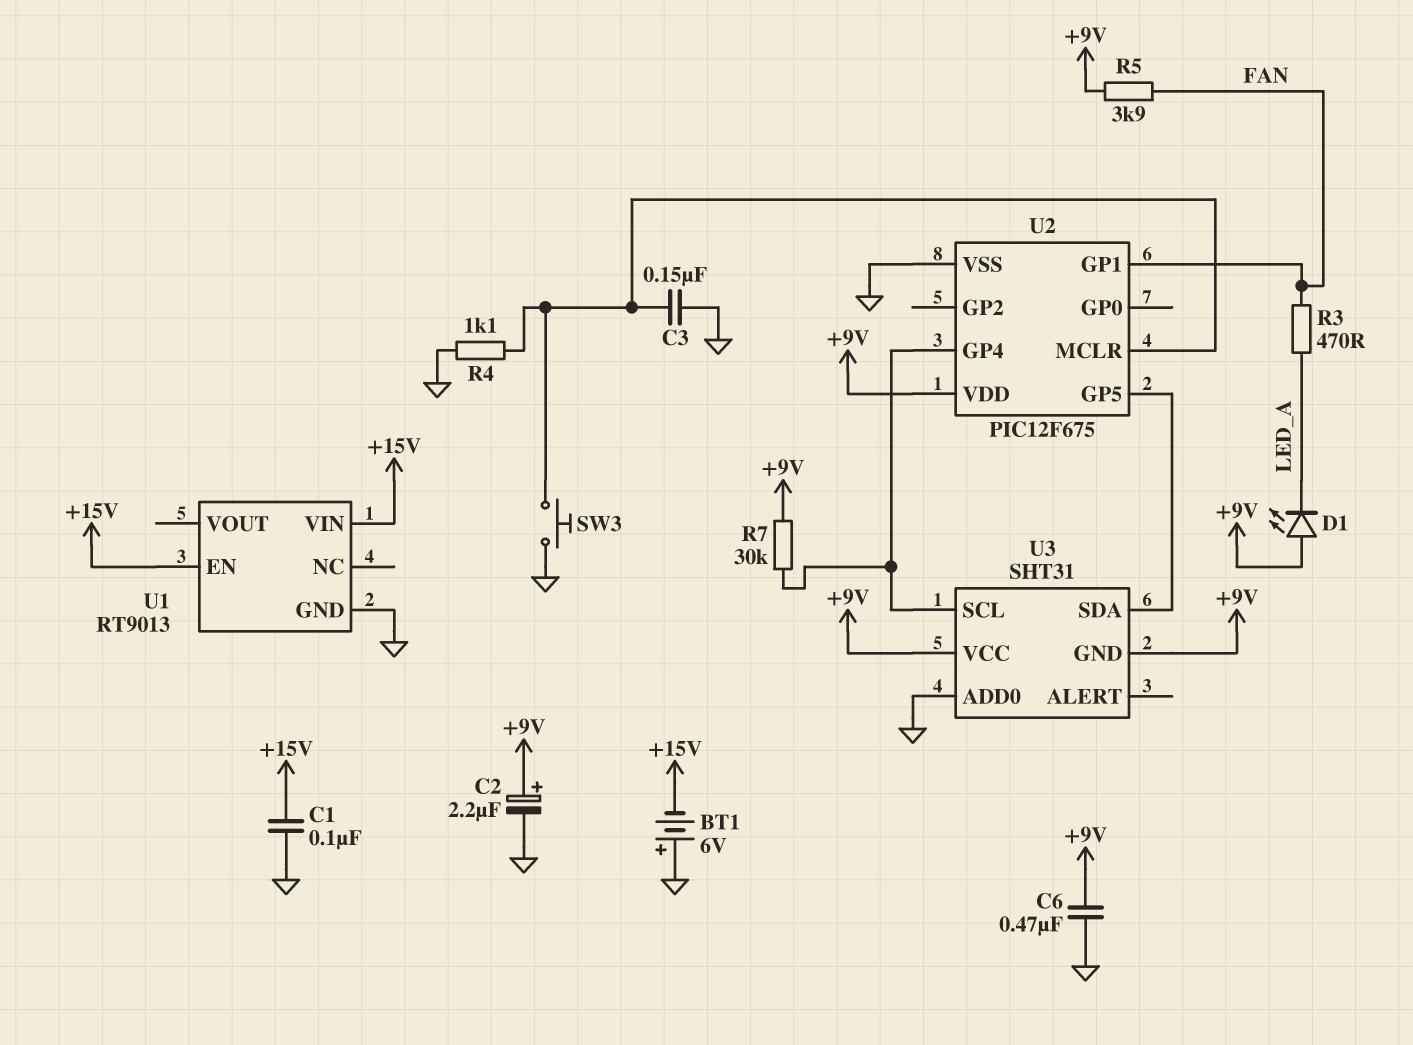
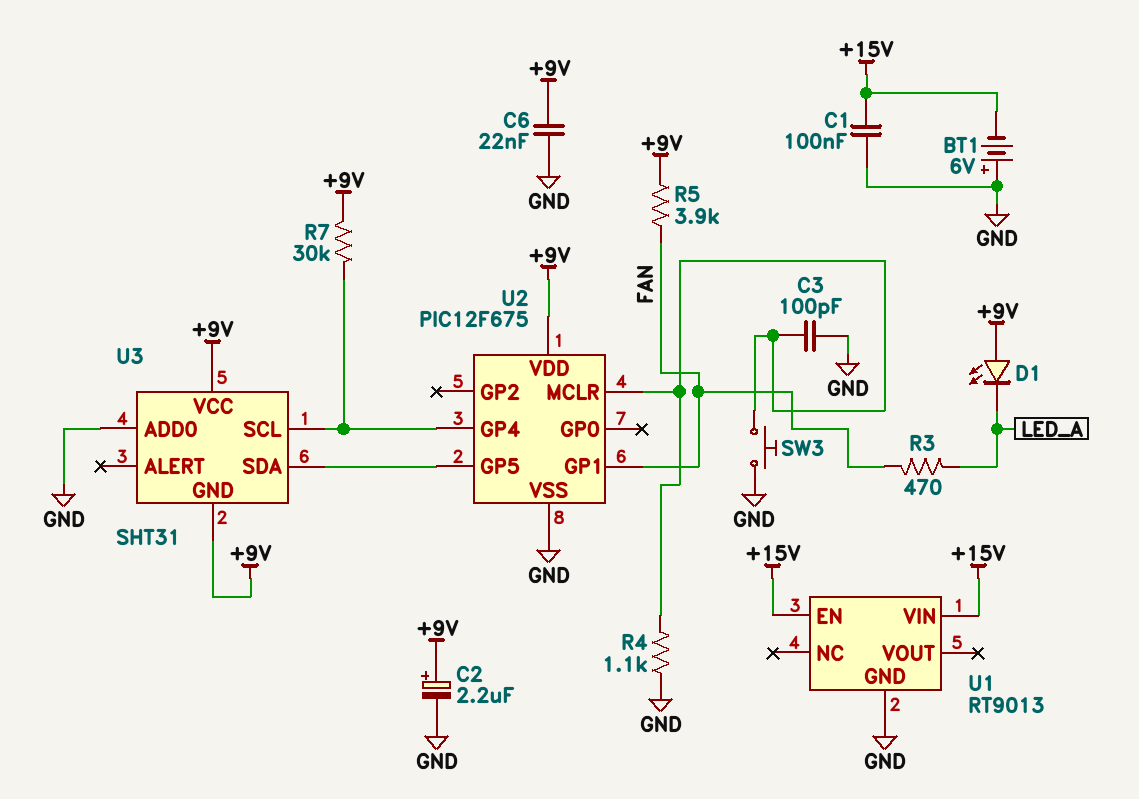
C3: 150nF (GND, U2/MCLR) -> 100pF (GND, U2/MCLR)
C6: 470nF (+9V, GND) -> 22nF (+9V, GND)

